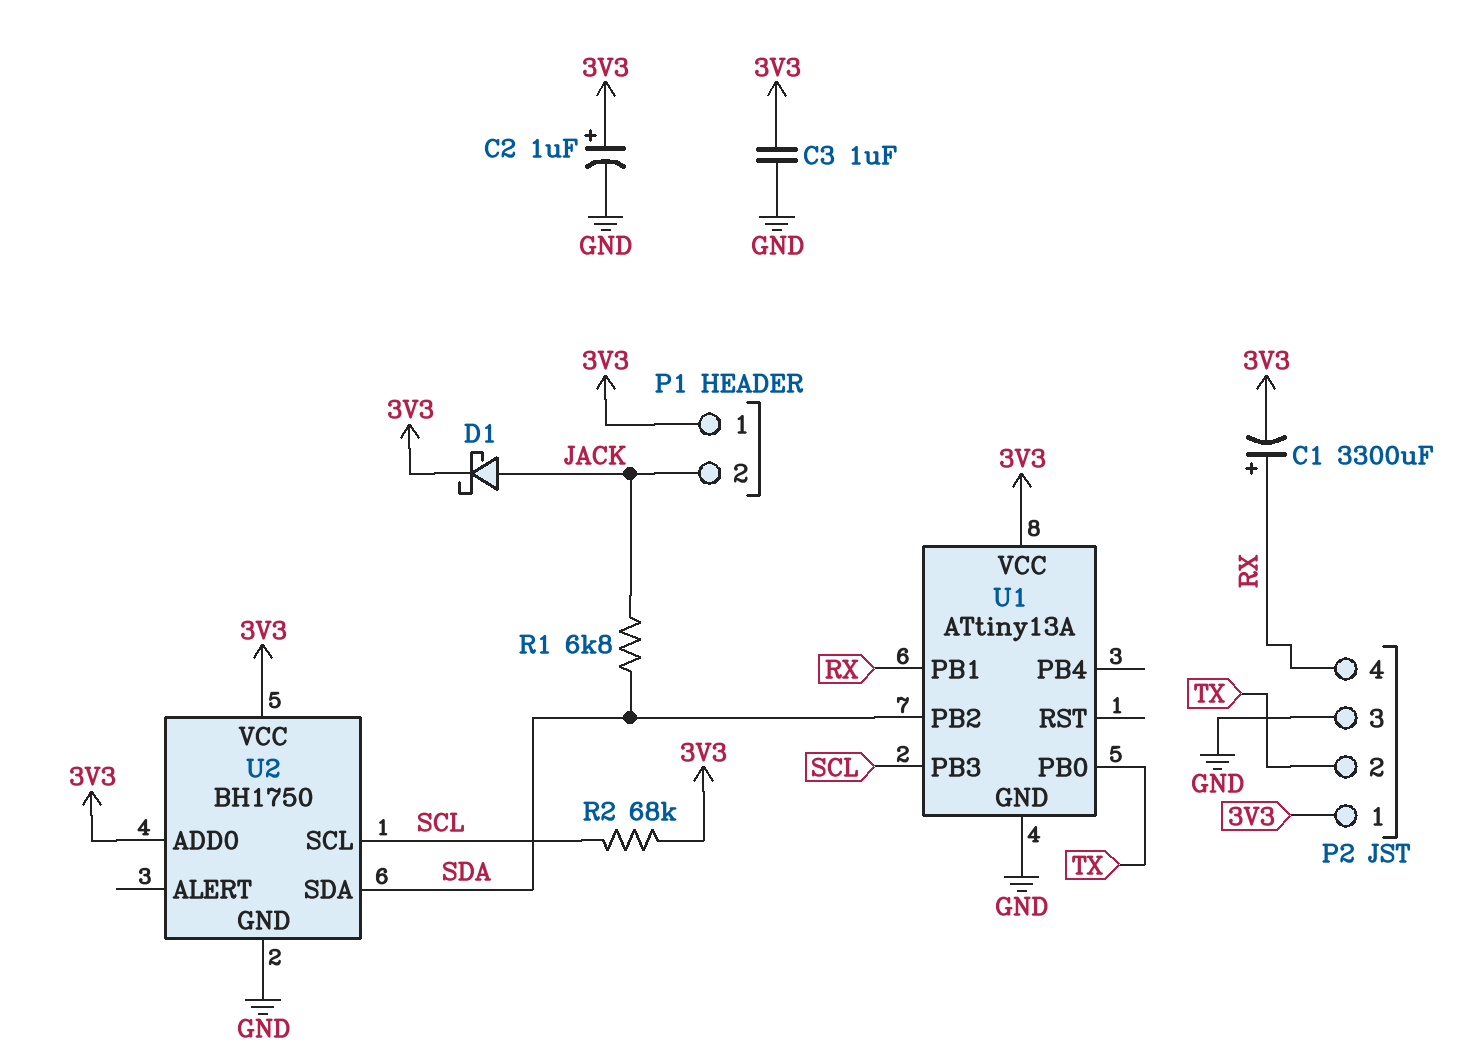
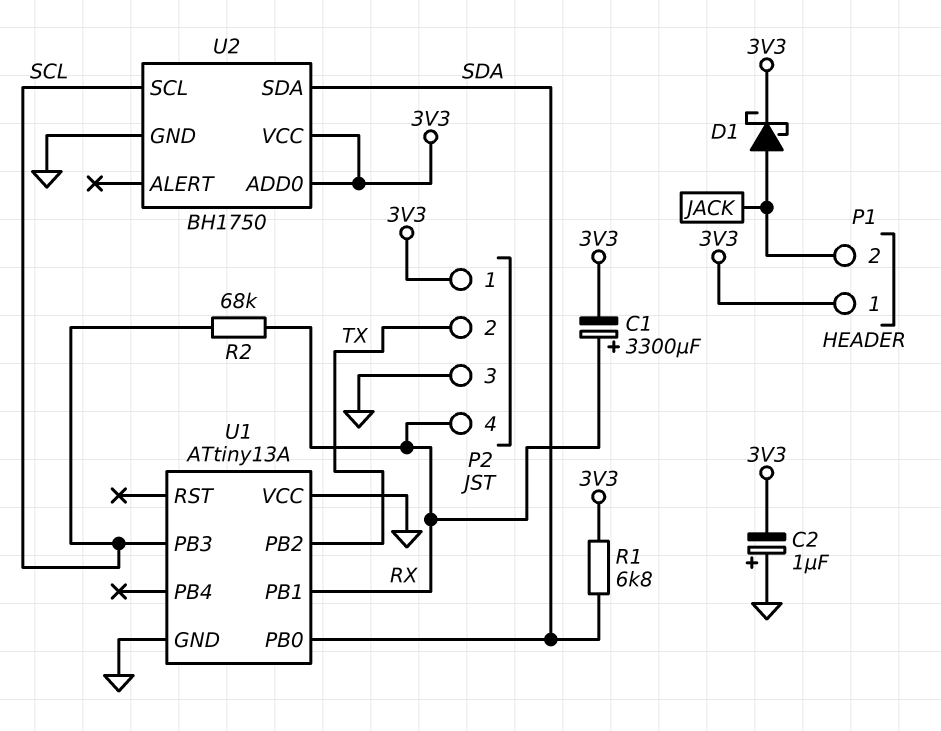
C2: 1uF (plus 3V3, minus GND) -> 1uF (plus GND, minus 3V3)
C3: 1uF (3V3, GND) -> none
R1: 6.8k (JACK, SDA) -> 6.8k (3V3, SDA)
R2: 68k (3V3, SCL) -> 68k (RX, SCL)
U1 pin PB0: TX -> SDA
U1 pin PB2: SDA -> TX
U1 pin VCC: 3V3 -> GND

